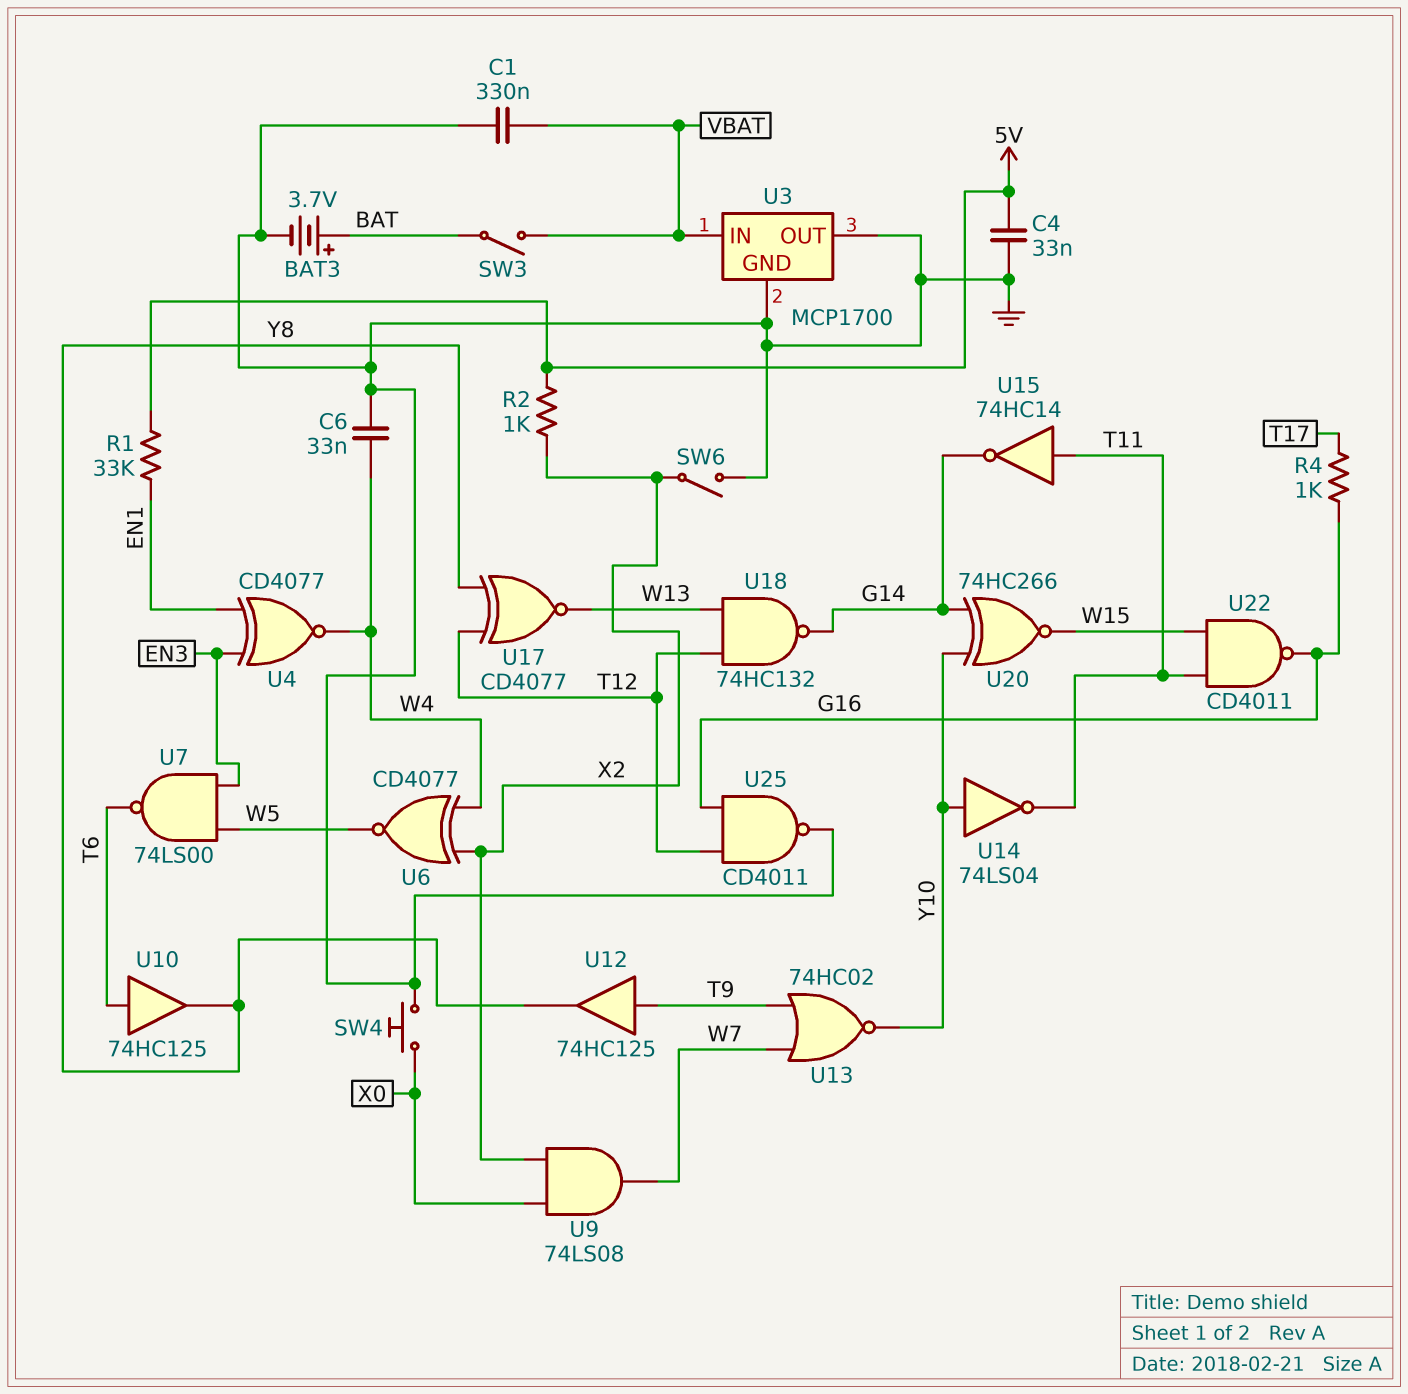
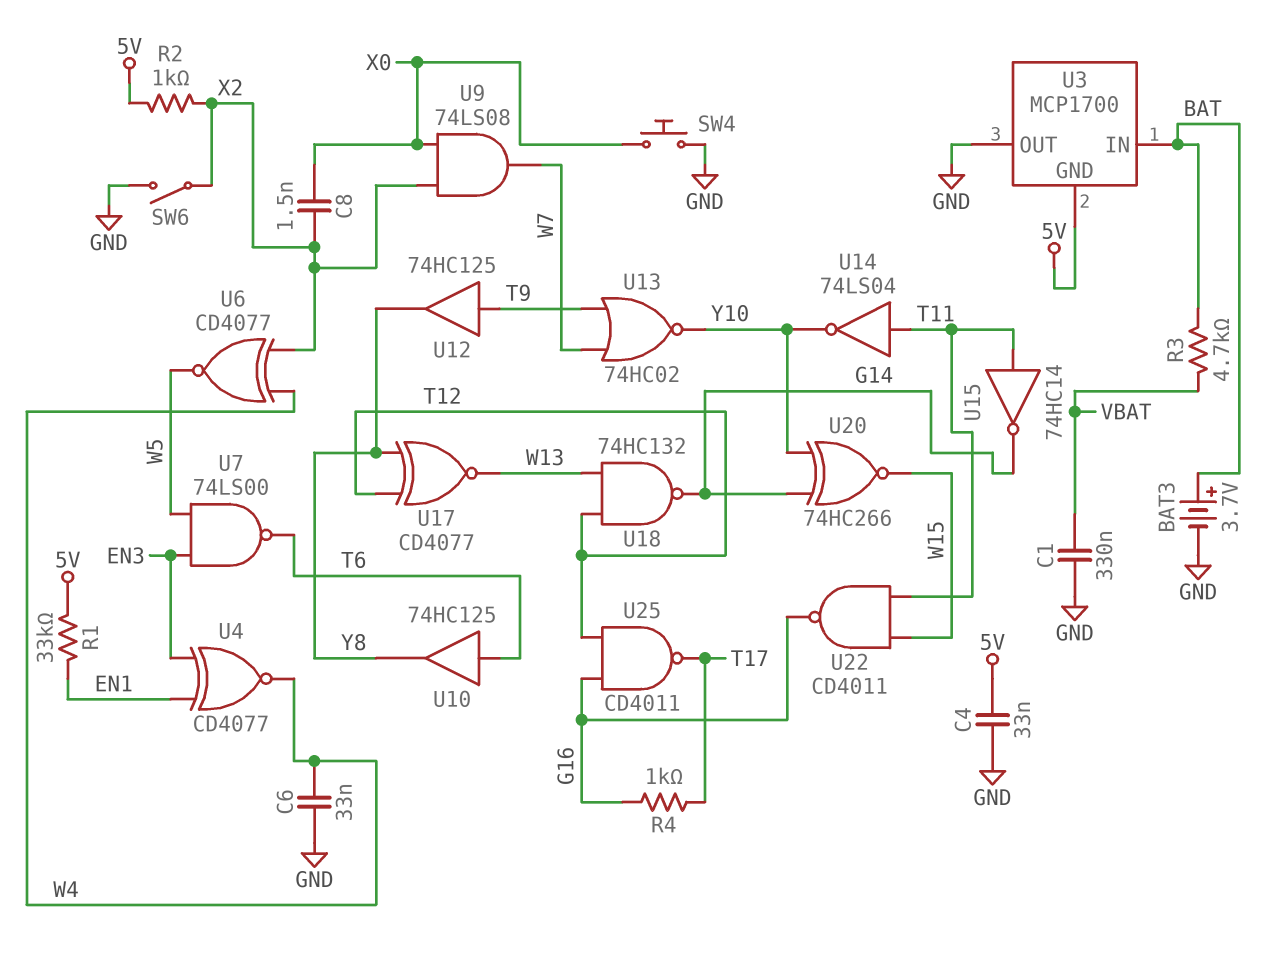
C8: none -> 1.5nF (X0, X2)
R3: none -> 4.7k (BAT, VBAT)
SW3: switch (BAT, VBAT) -> none
U3 pin GND: GND -> 5V
U3 pin IN: VBAT -> BAT
U14: NOT 74LS04 (in Y10, out T11) -> NOT 74LS04 (in T11, out Y10)
U25: NAND CD4011 (in G16, in T12, out GND) -> NAND CD4011 (in G16, in T12, out T17)

